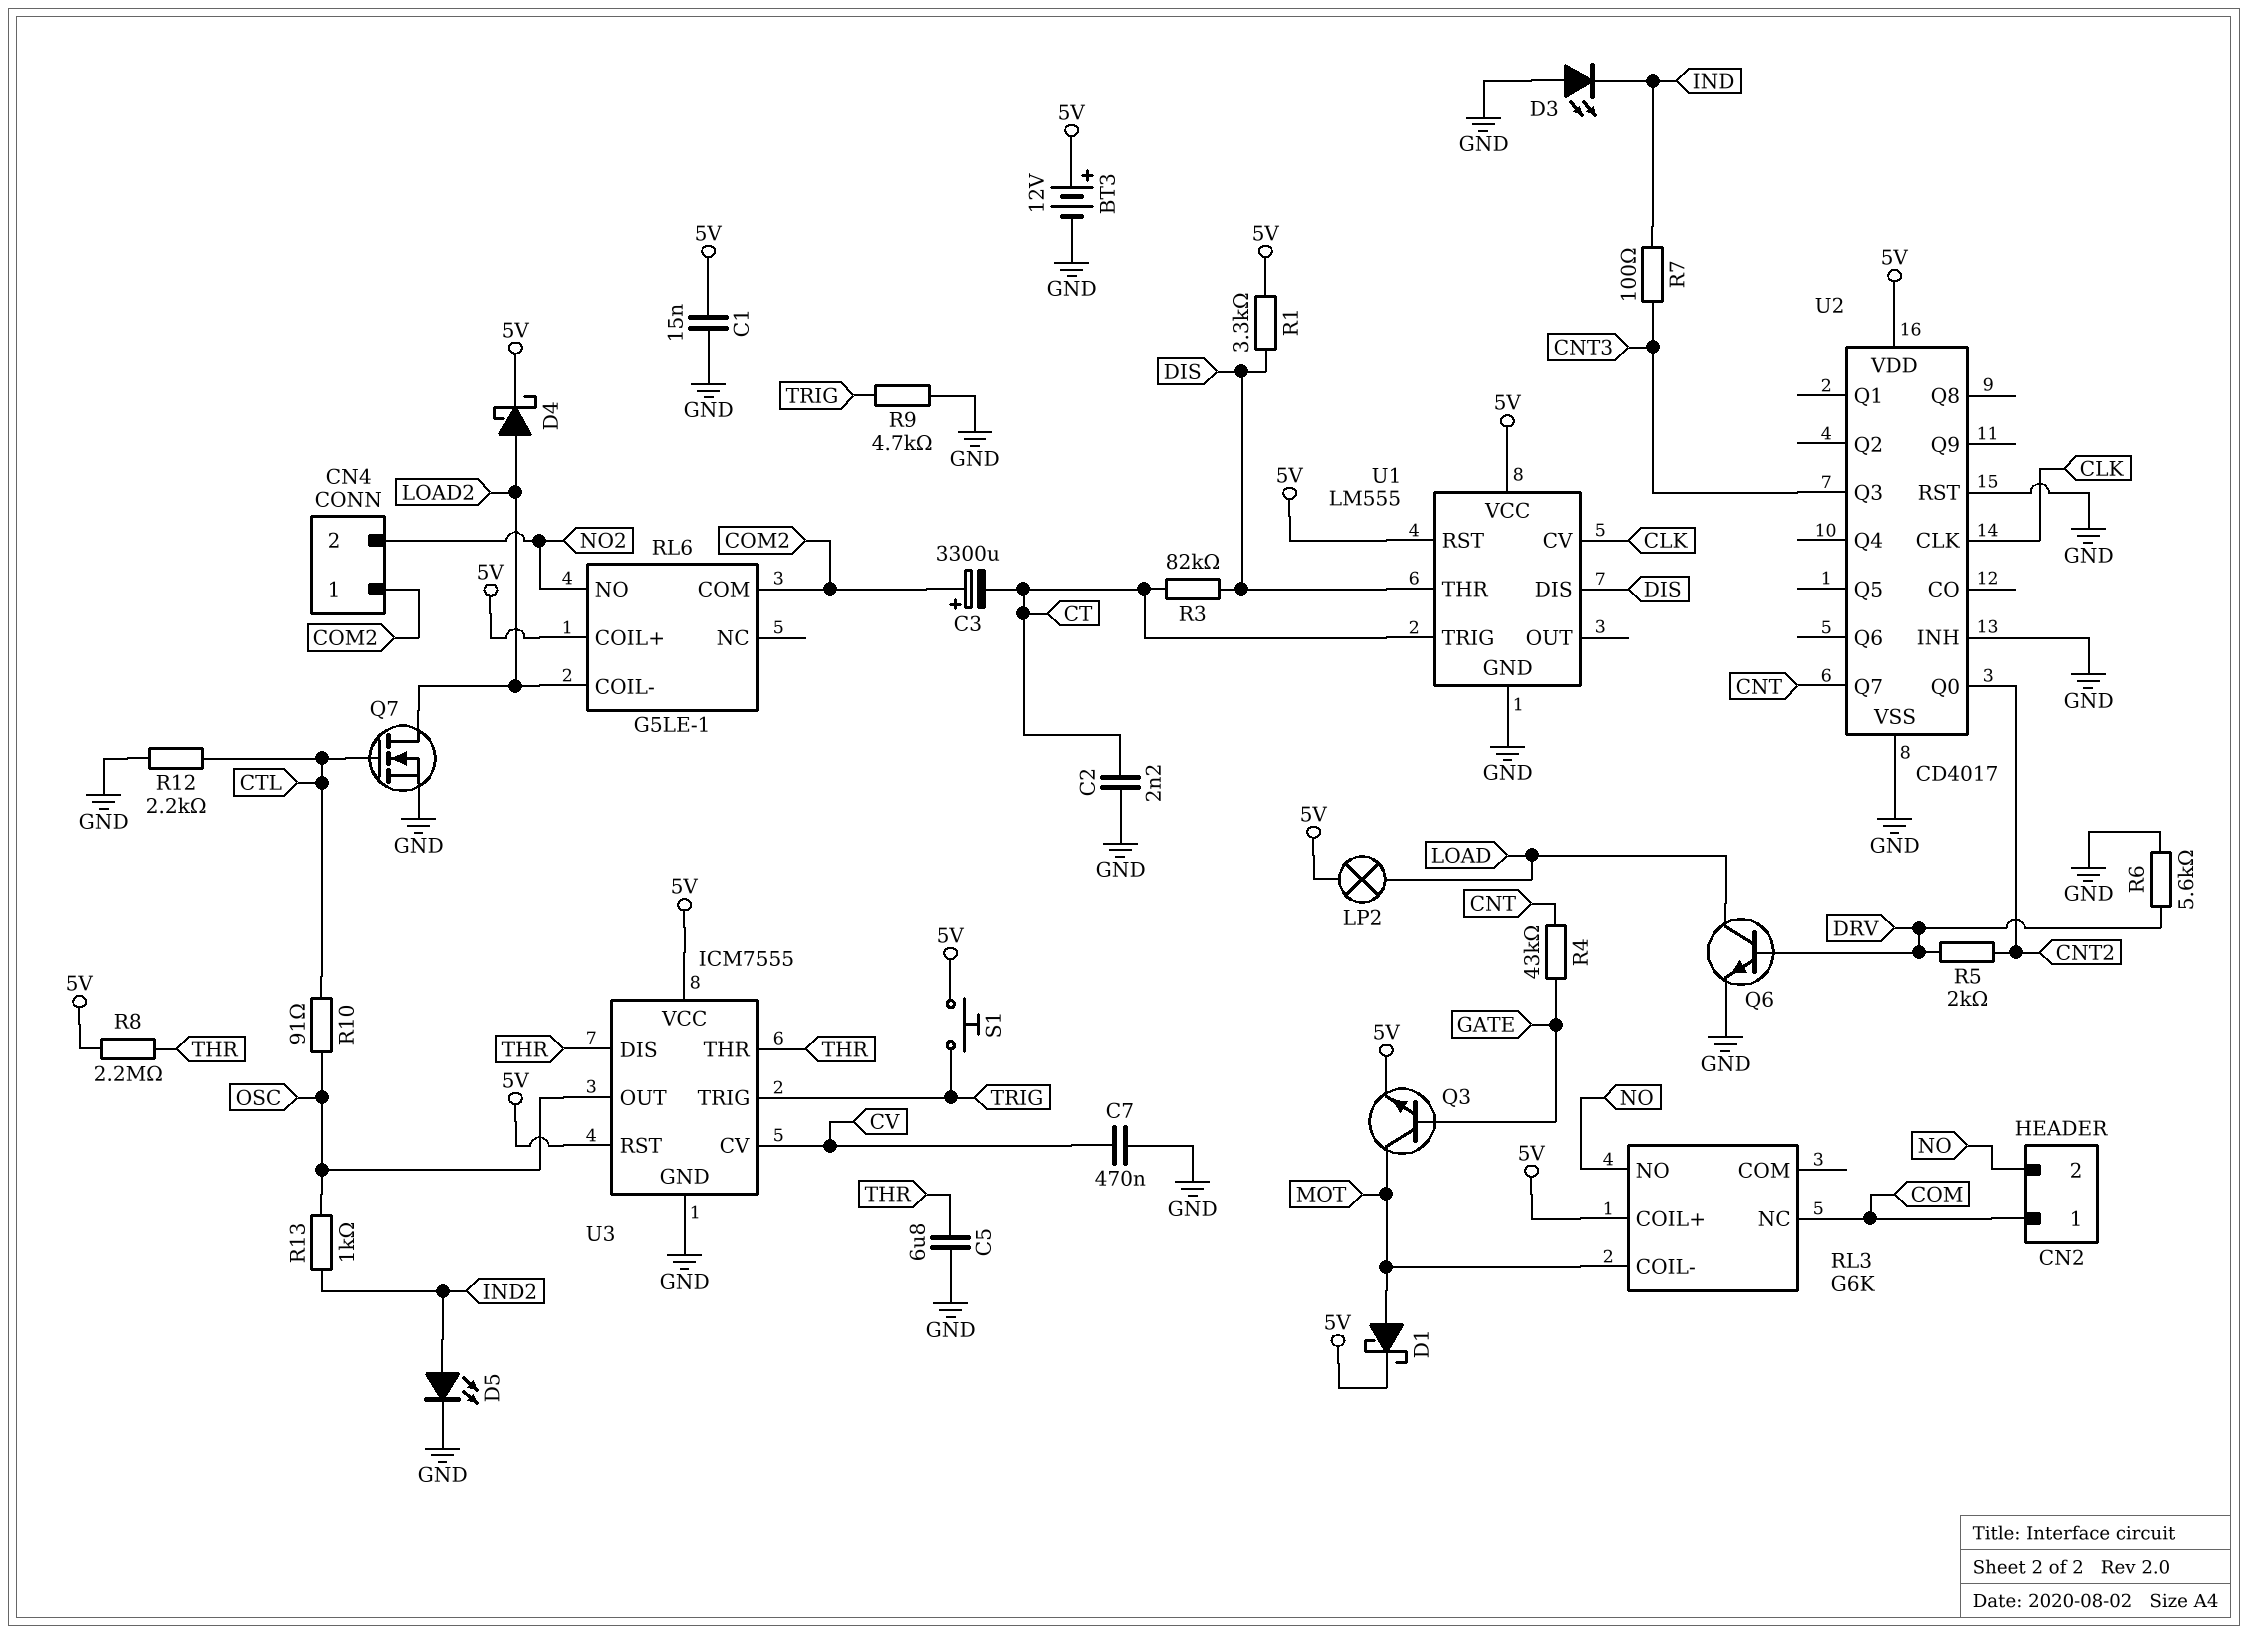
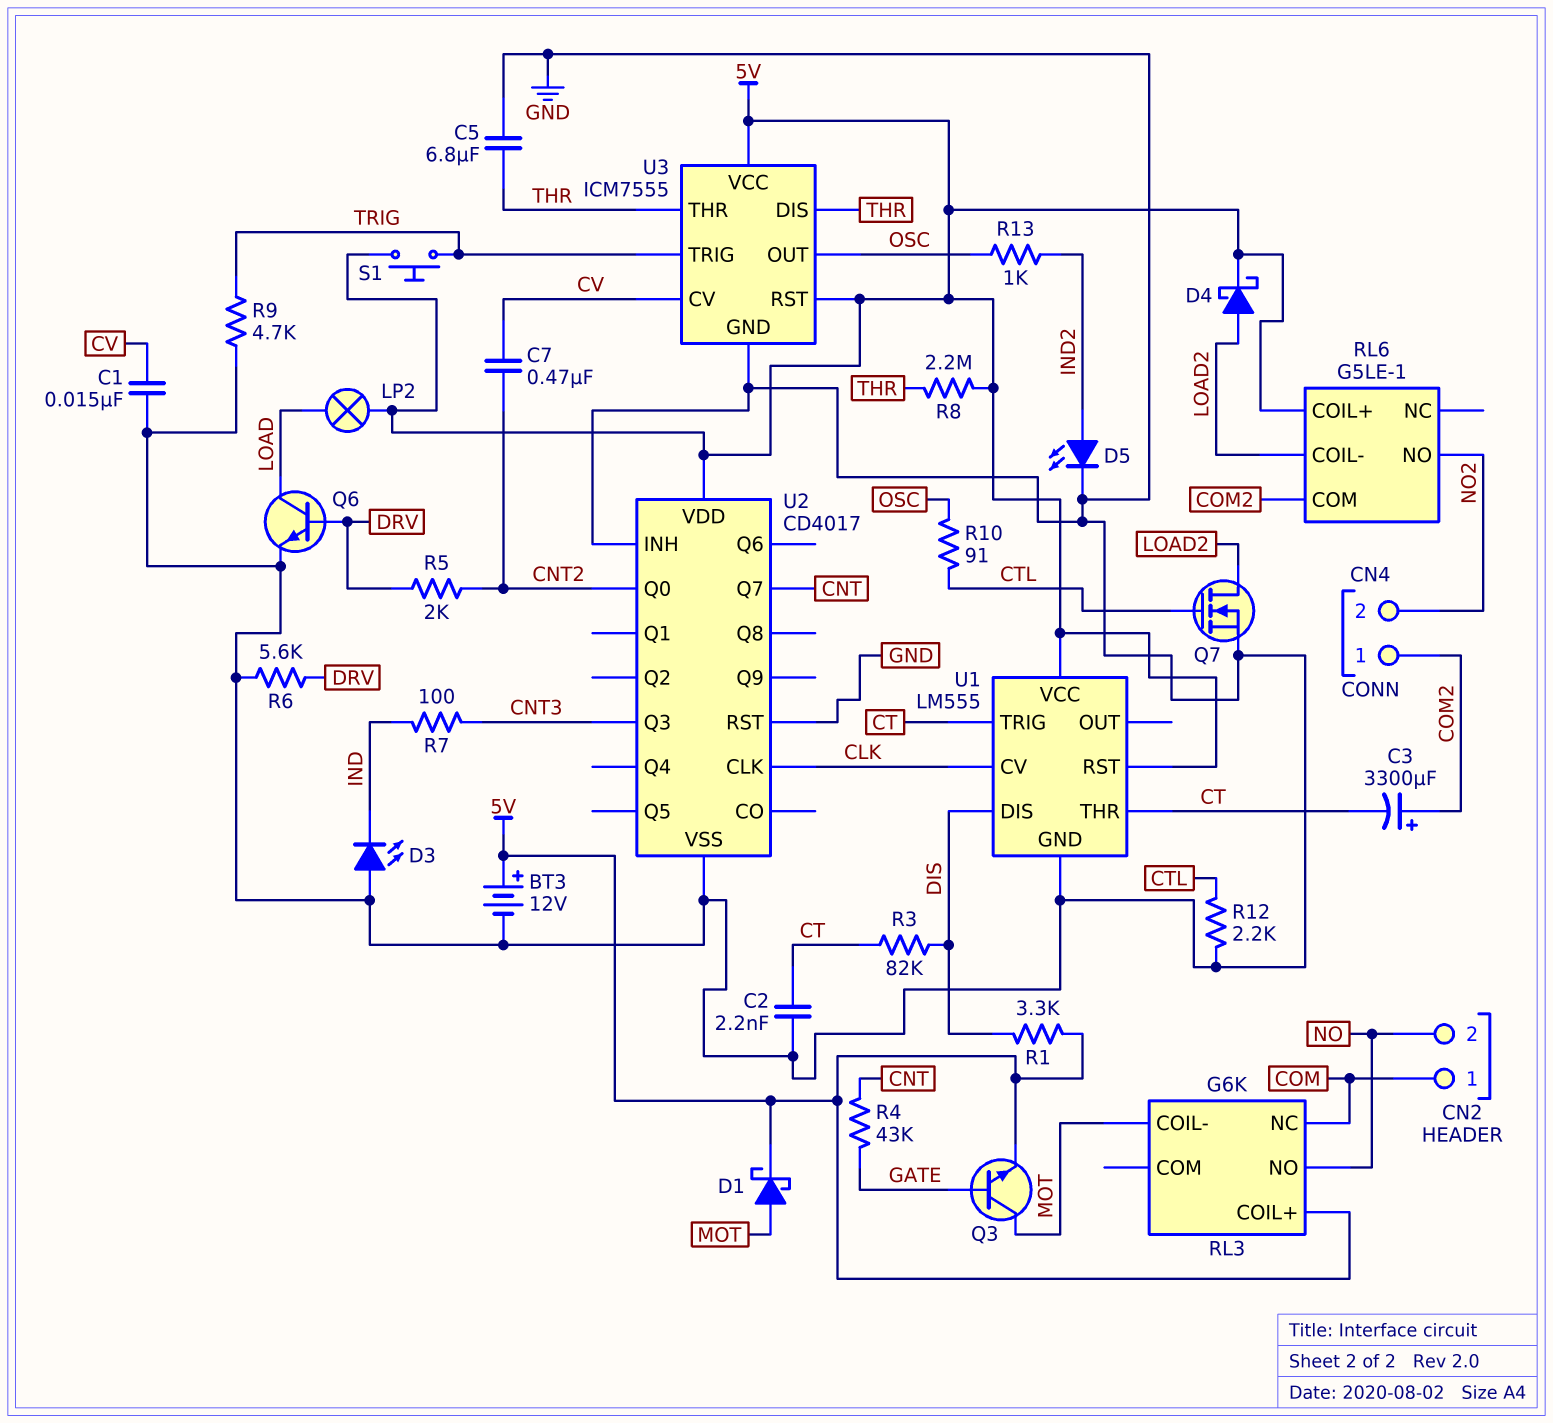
C1: 15nF (5V, GND) -> 15nF (CV, GND)
C7: 470nF (CV, GND) -> 470nF (CNT2, CV)
U1 pin THR: DIS -> CT

